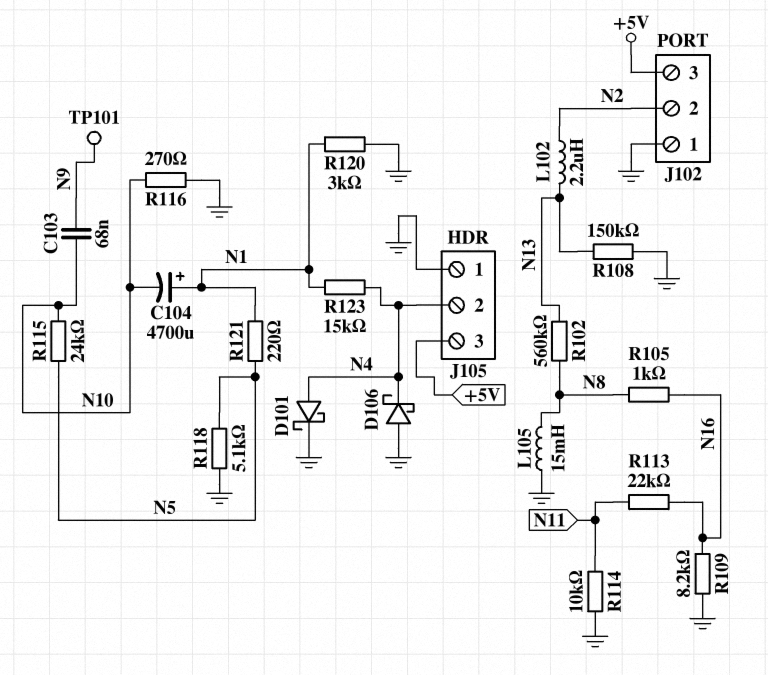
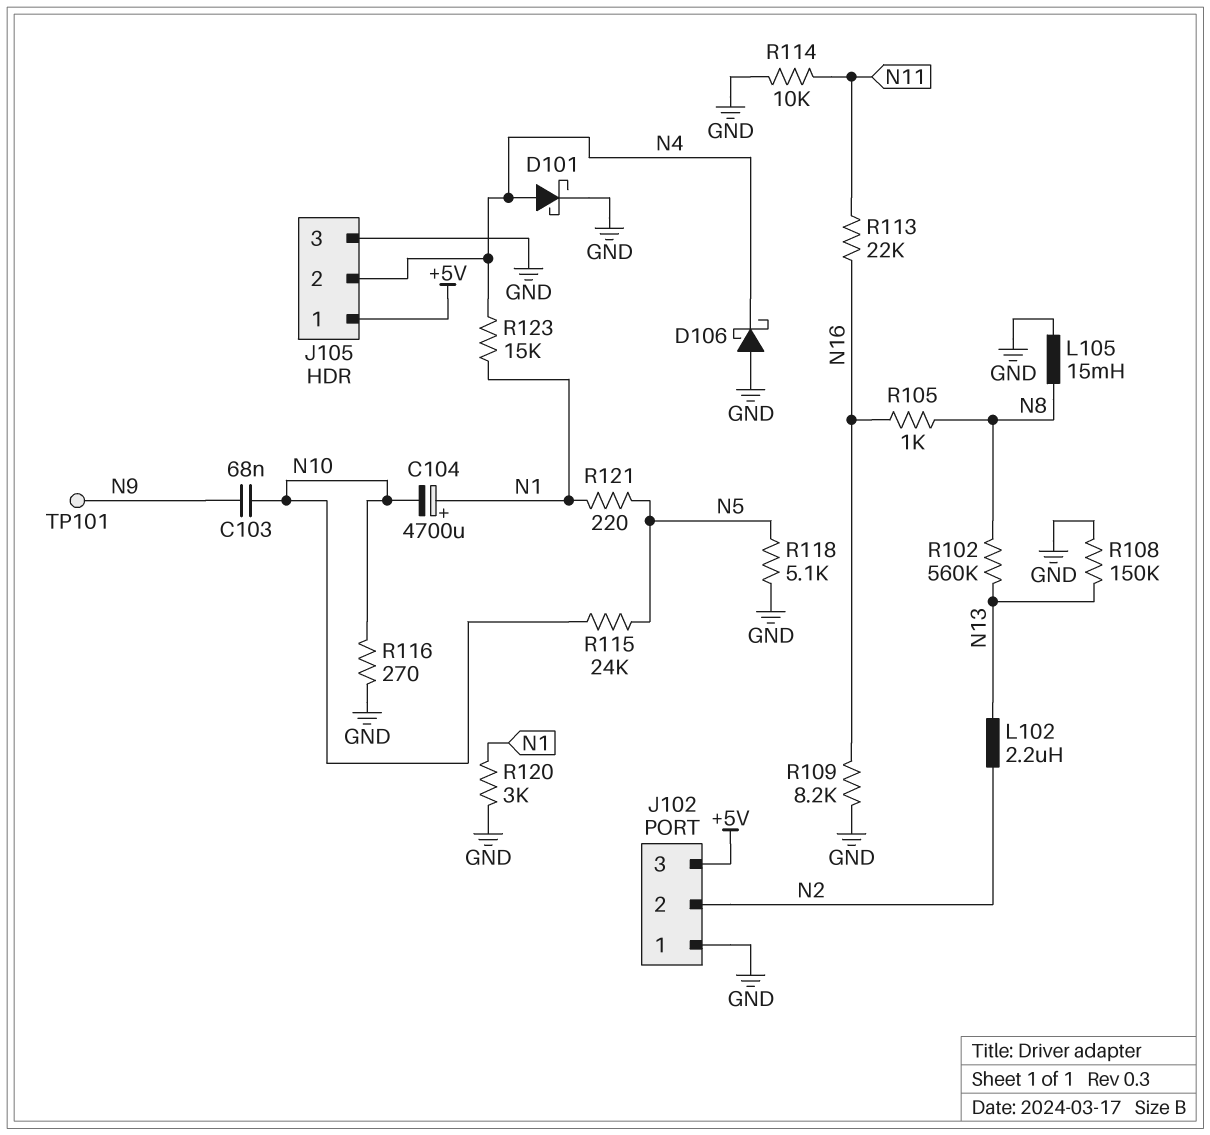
J105 pin 1: GND -> +5V
J105 pin 3: +5V -> GND

